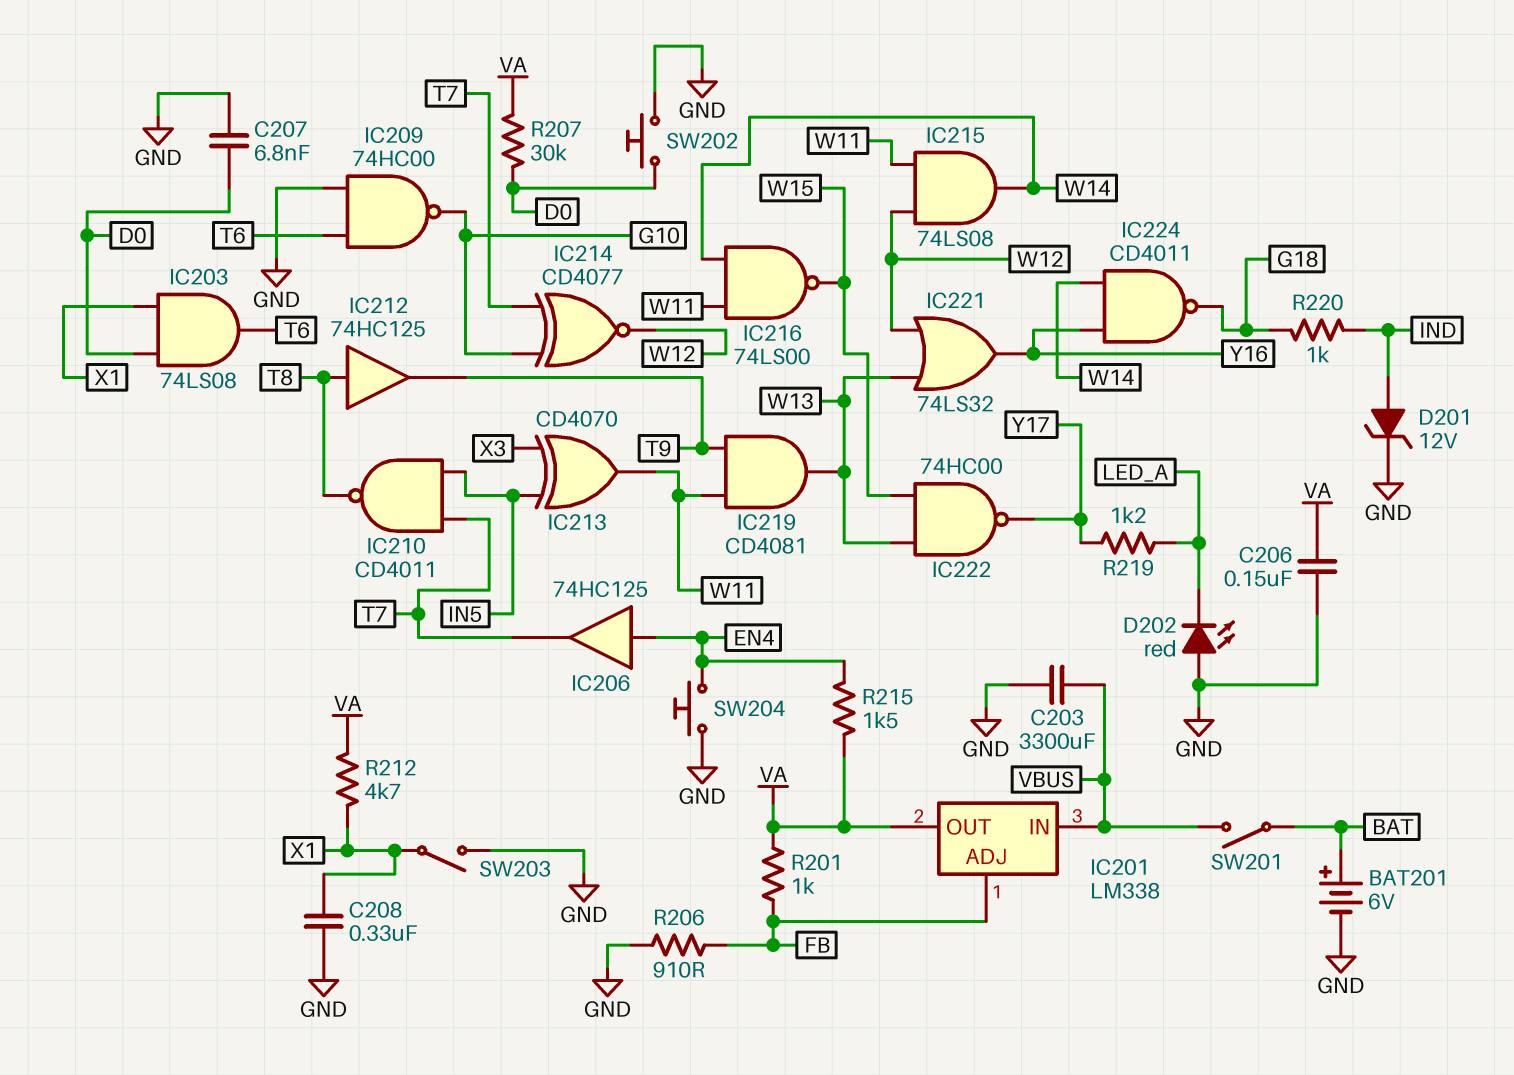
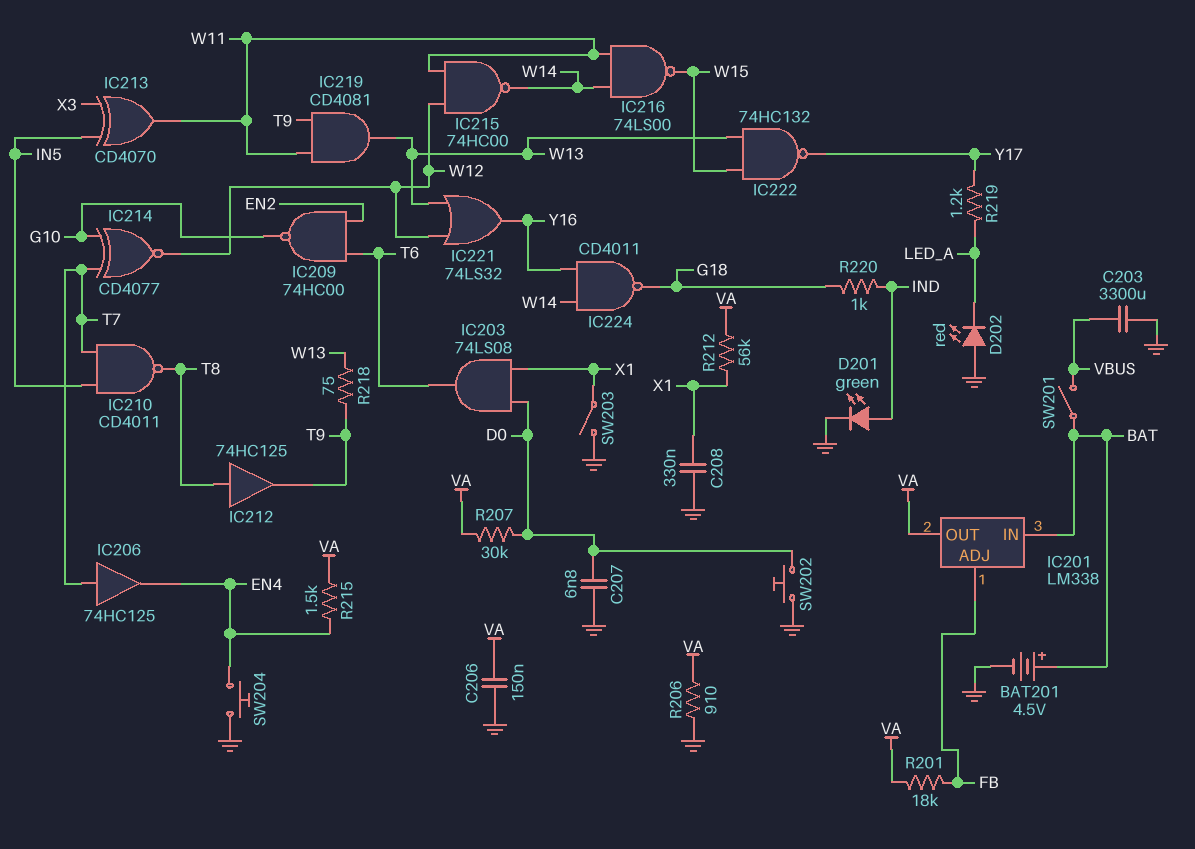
BAT201: 6V (plus BAT, minus GND) -> 4.5V (plus BAT, minus GND)
D201: zener 12V (A IND, K GND) -> LED green (A IND, K GND)
IC201 pin IN: VBUS -> BAT
IC206: buffer 74HC125 (in EN4, out T7) -> buffer 74HC125 (in T7, out EN4)
IC209: NAND 74HC00 (in GND, in T6, out G10) -> NAND 74HC00 (in EN2, in T6, out G10)
IC215: AND 74LS08 (in W11, in W12, out W14) -> NAND 74HC00 (in W11, in W12, out W14)
IC222: NAND 74HC00 (in W13, in W15, out Y17) -> NAND 74HC132 (in W13, in W15, out Y17)
R201: 1k (FB, VA) -> 18k (FB, VA)
R206: 910 (FB, GND) -> 910 (GND, VA)
R212: 4.7k (VA, X1) -> 56k (VA, X1)
R218: none -> 75 (T9, W13)

